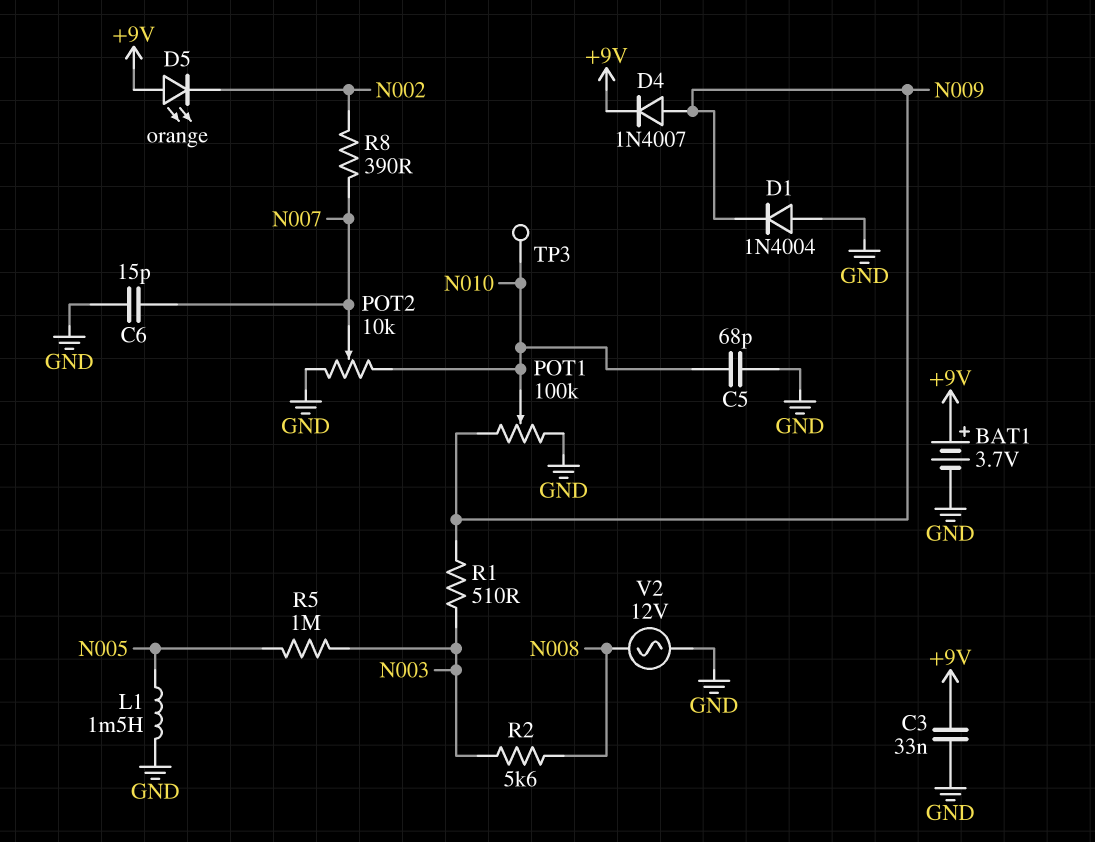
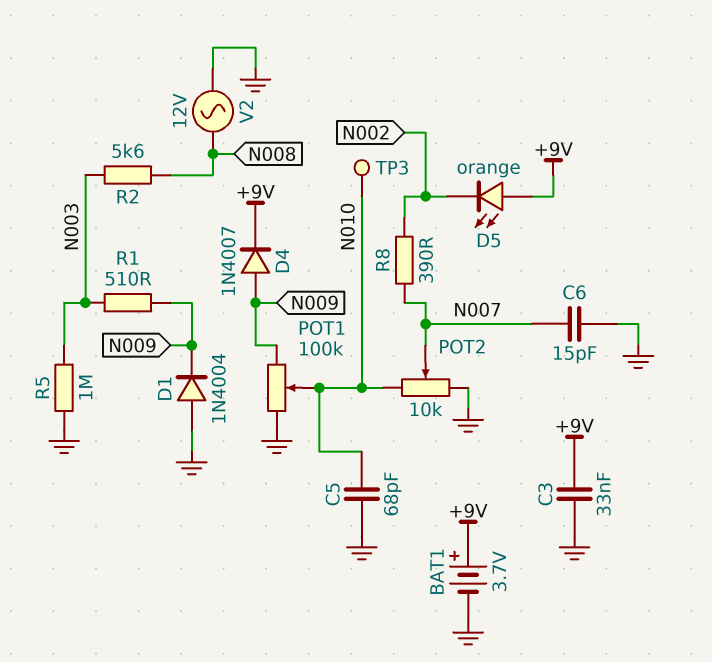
L1: 1.5mH (GND, N005) -> none
R5: 1M (N003, N005) -> 1M (GND, N003)

